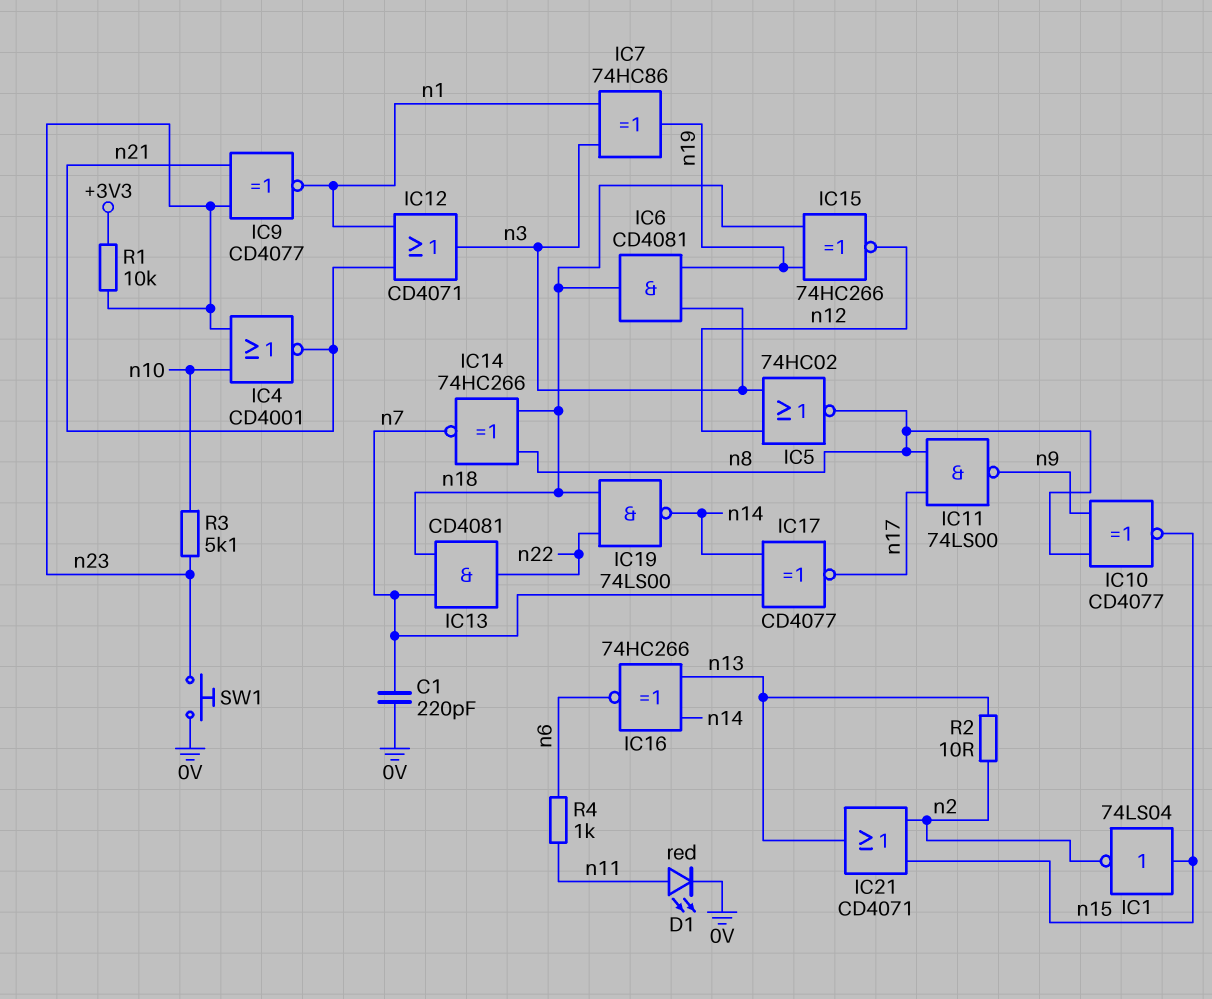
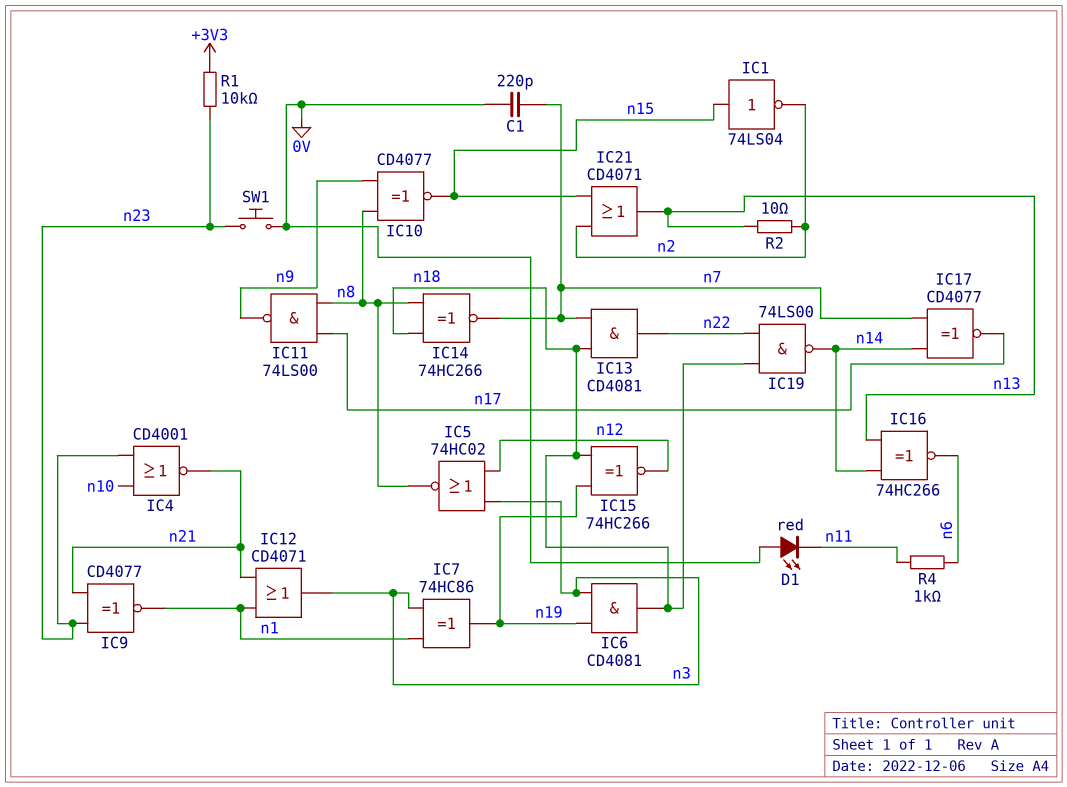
D1: LED red (A n11, K 0V) -> LED red (A 0V, K n11)
R3: 5.1k (n10, n23) -> none

